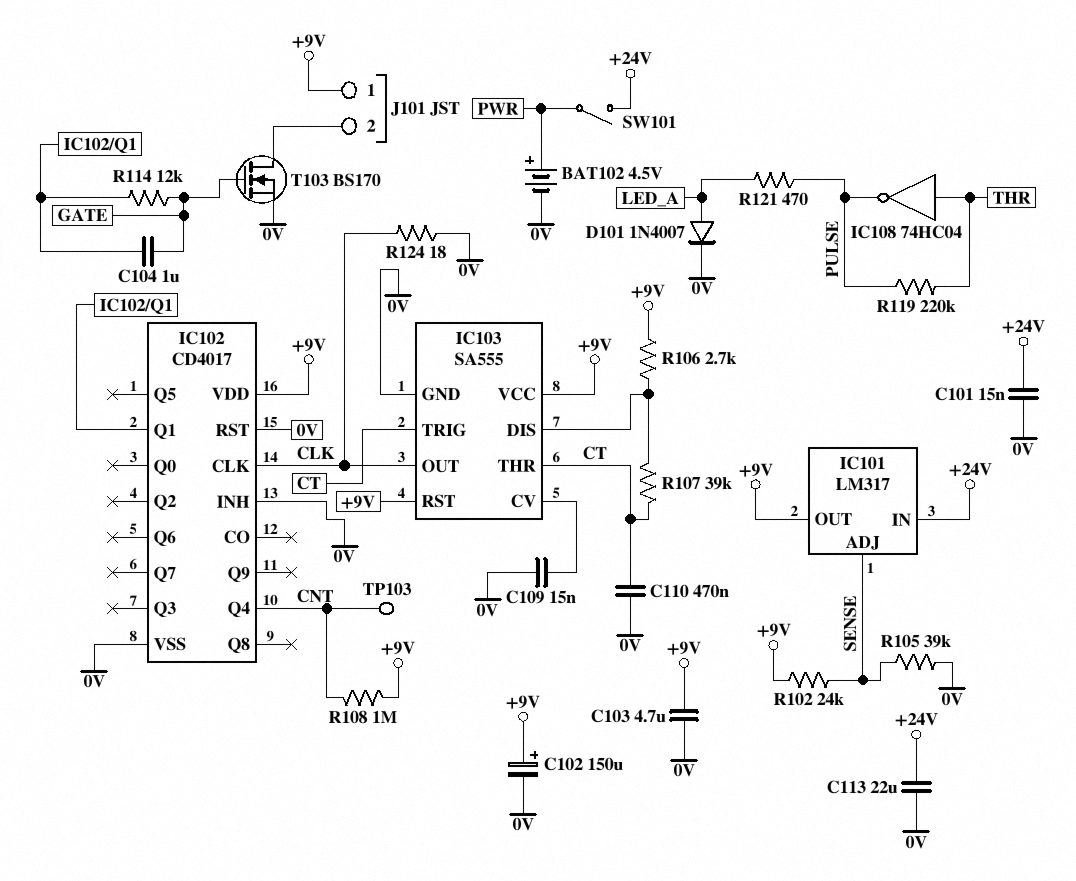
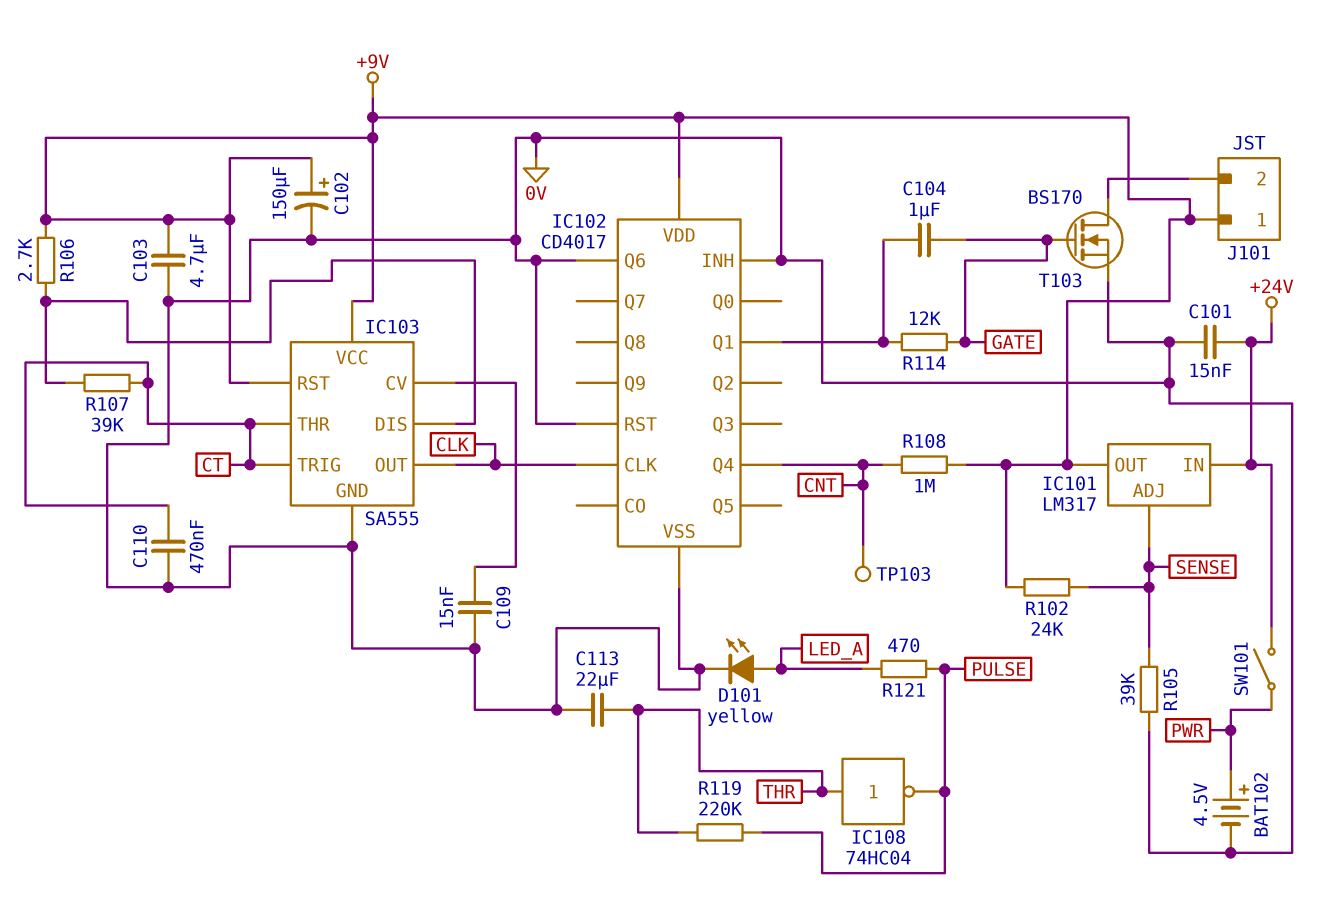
C113: 22uF (+24V, 0V) -> 22uF (0V, THR)
D101: diode 1N4007 (A LED_A, K 0V) -> LED yellow (A LED_A, K 0V)
IC102 pin Q6: none -> 0V
R124: 18 (0V, CLK) -> none

